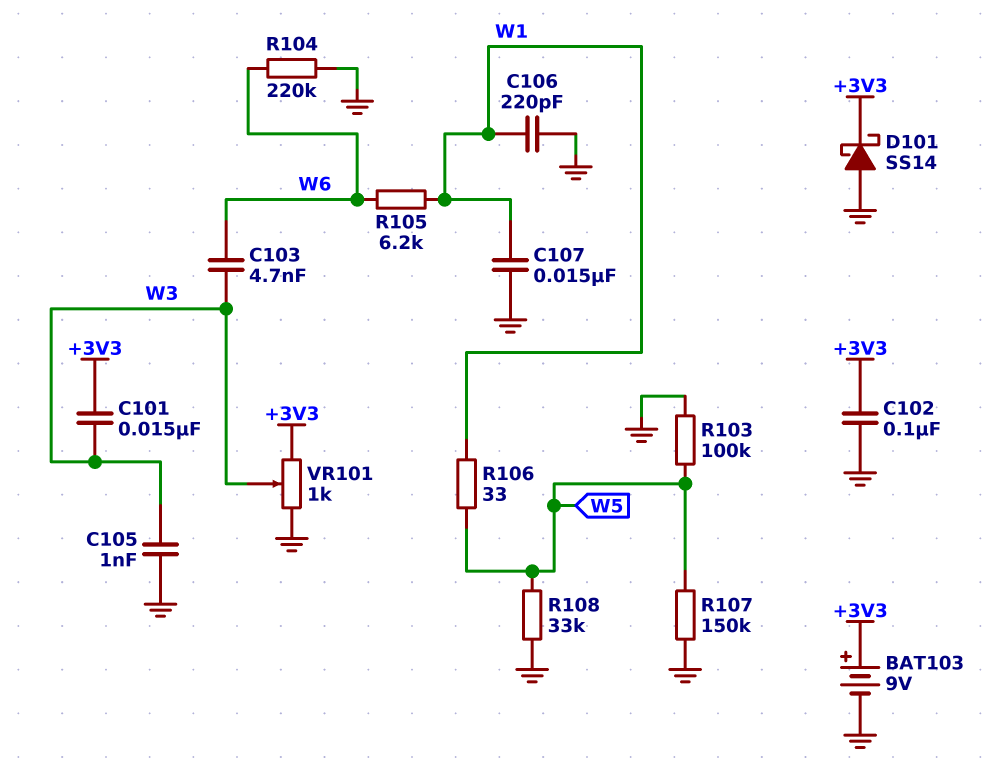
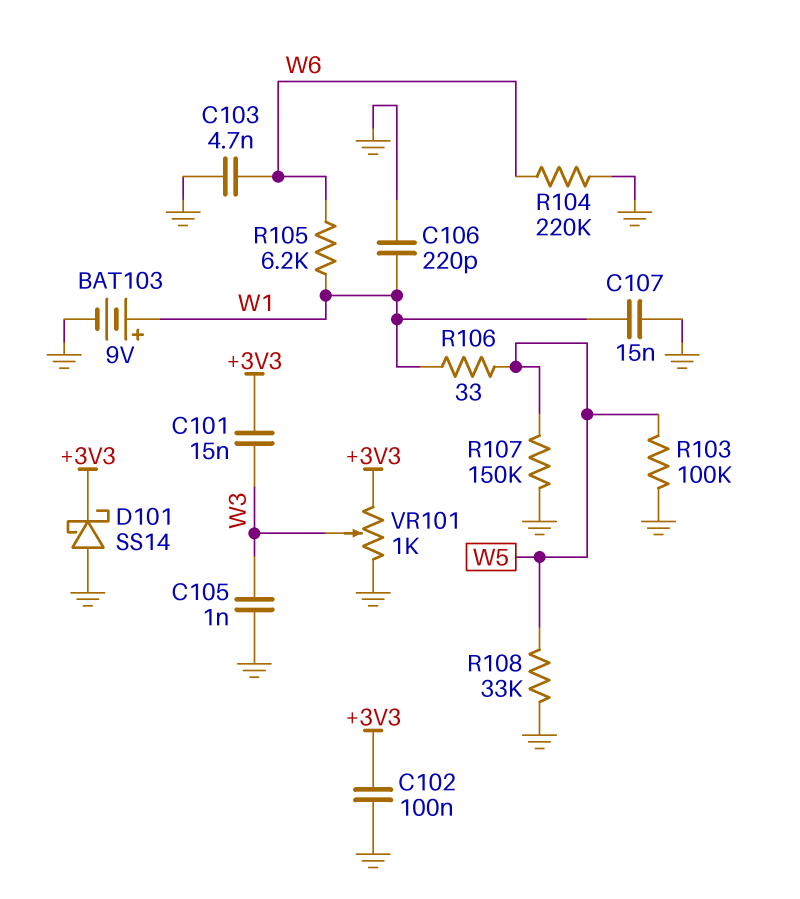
BAT103: 9V (plus +3V3, minus GND) -> 9V (plus W1, minus GND)
C103: 4.7nF (W3, W6) -> 4.7nF (GND, W6)

